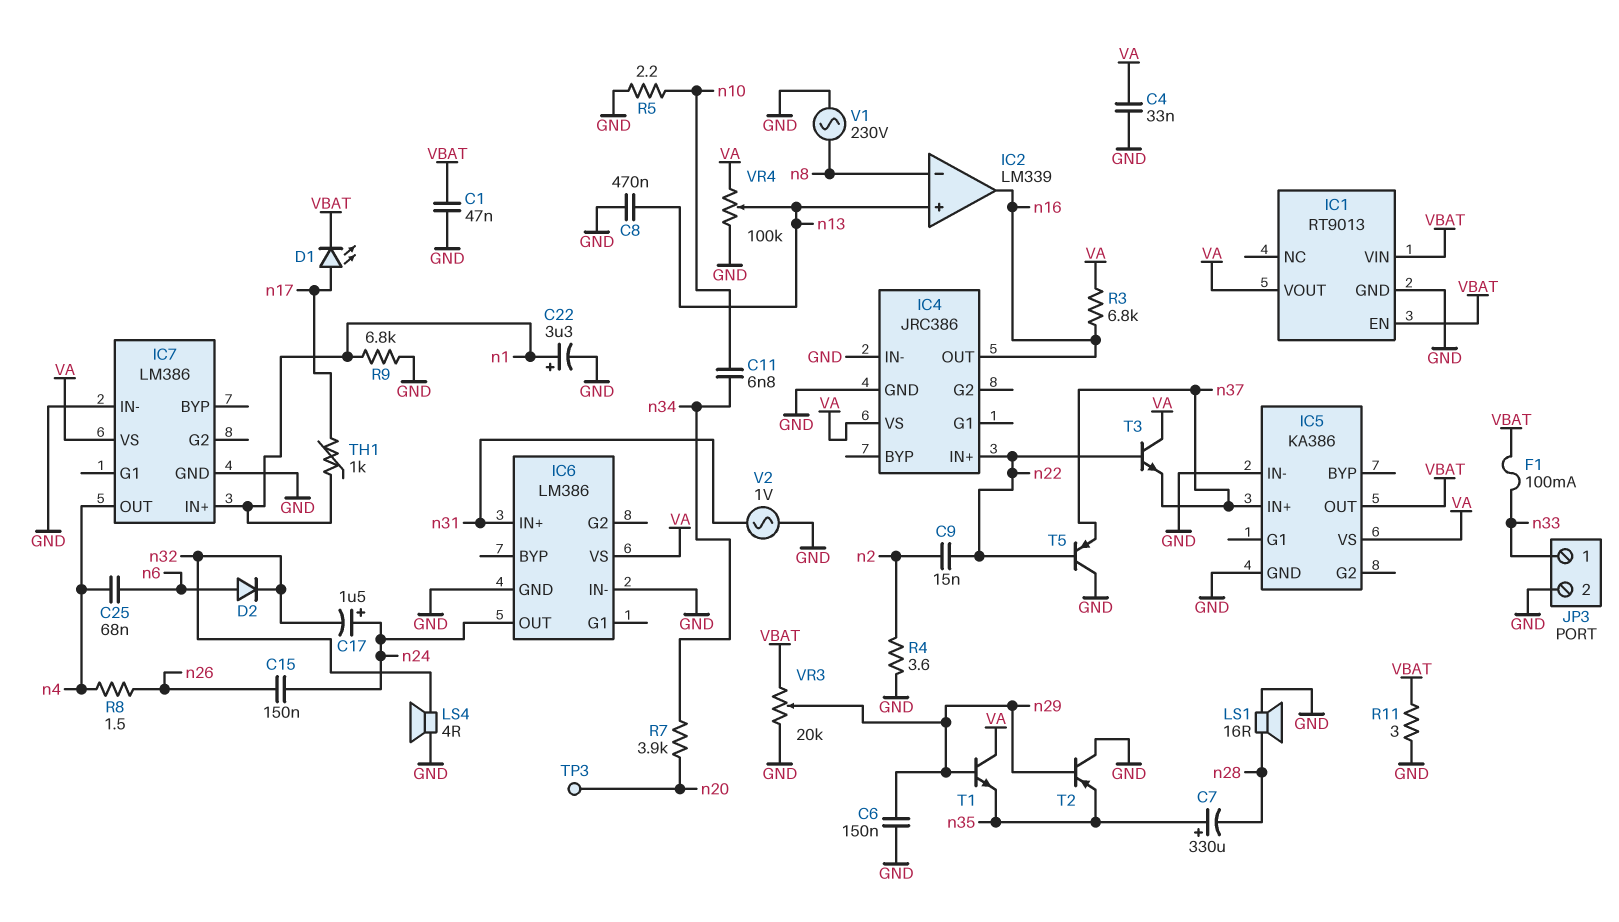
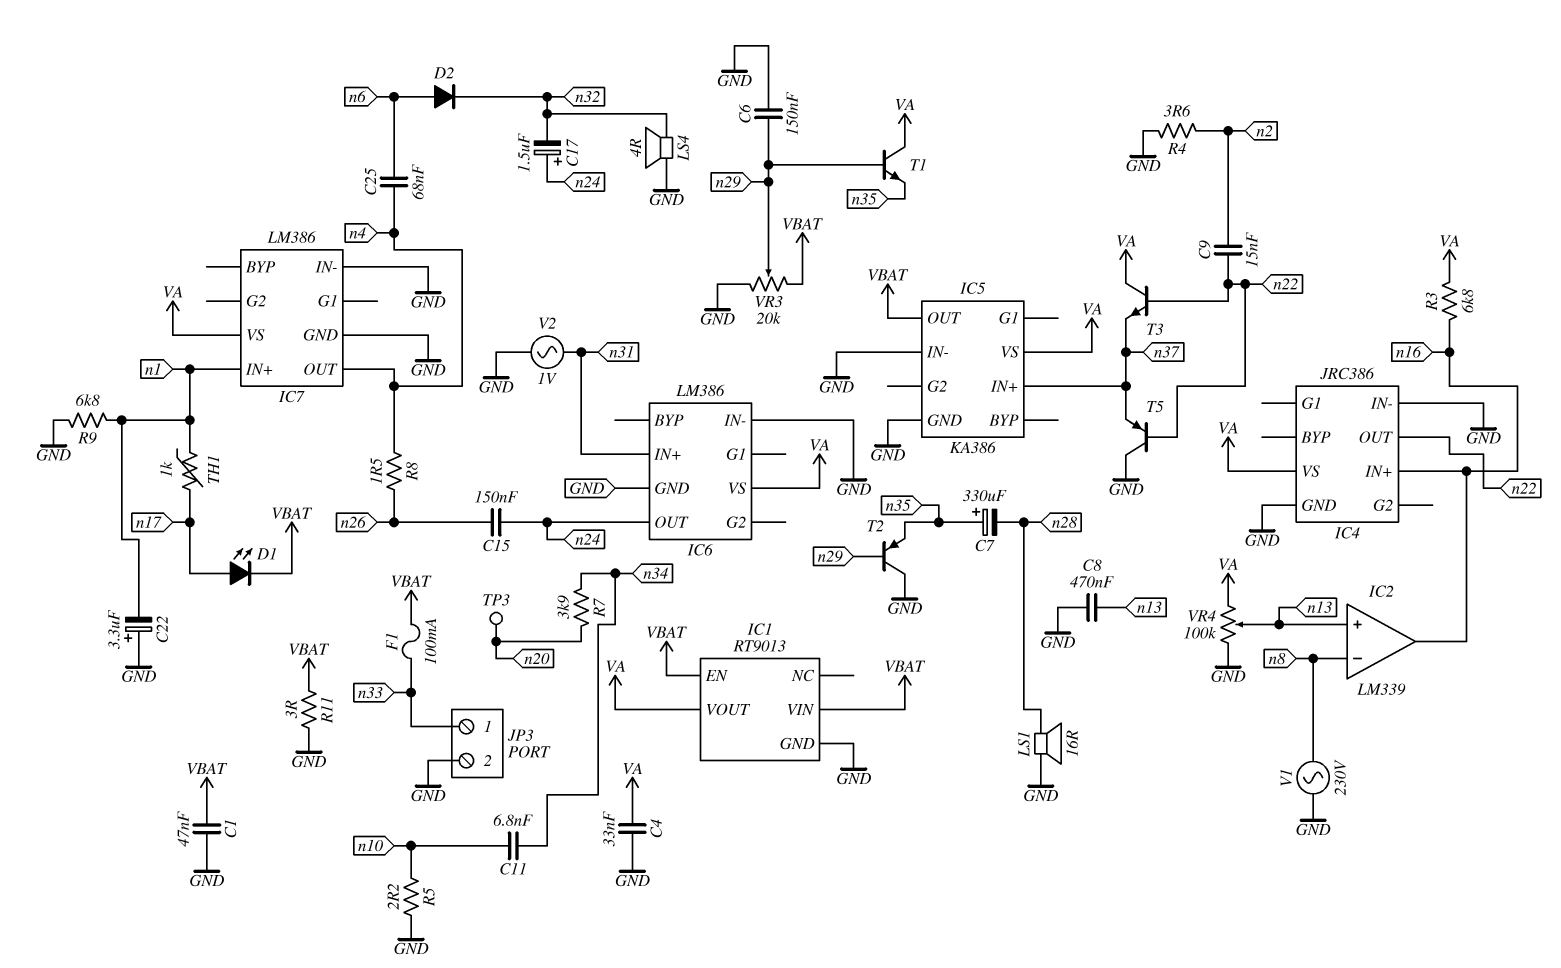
C22: 3.3uF (plus n1, minus GND) -> 3.3uF (plus GND, minus n1)
IC4 pin IN+: n22 -> n16
IC4 pin OUT: n16 -> n22

